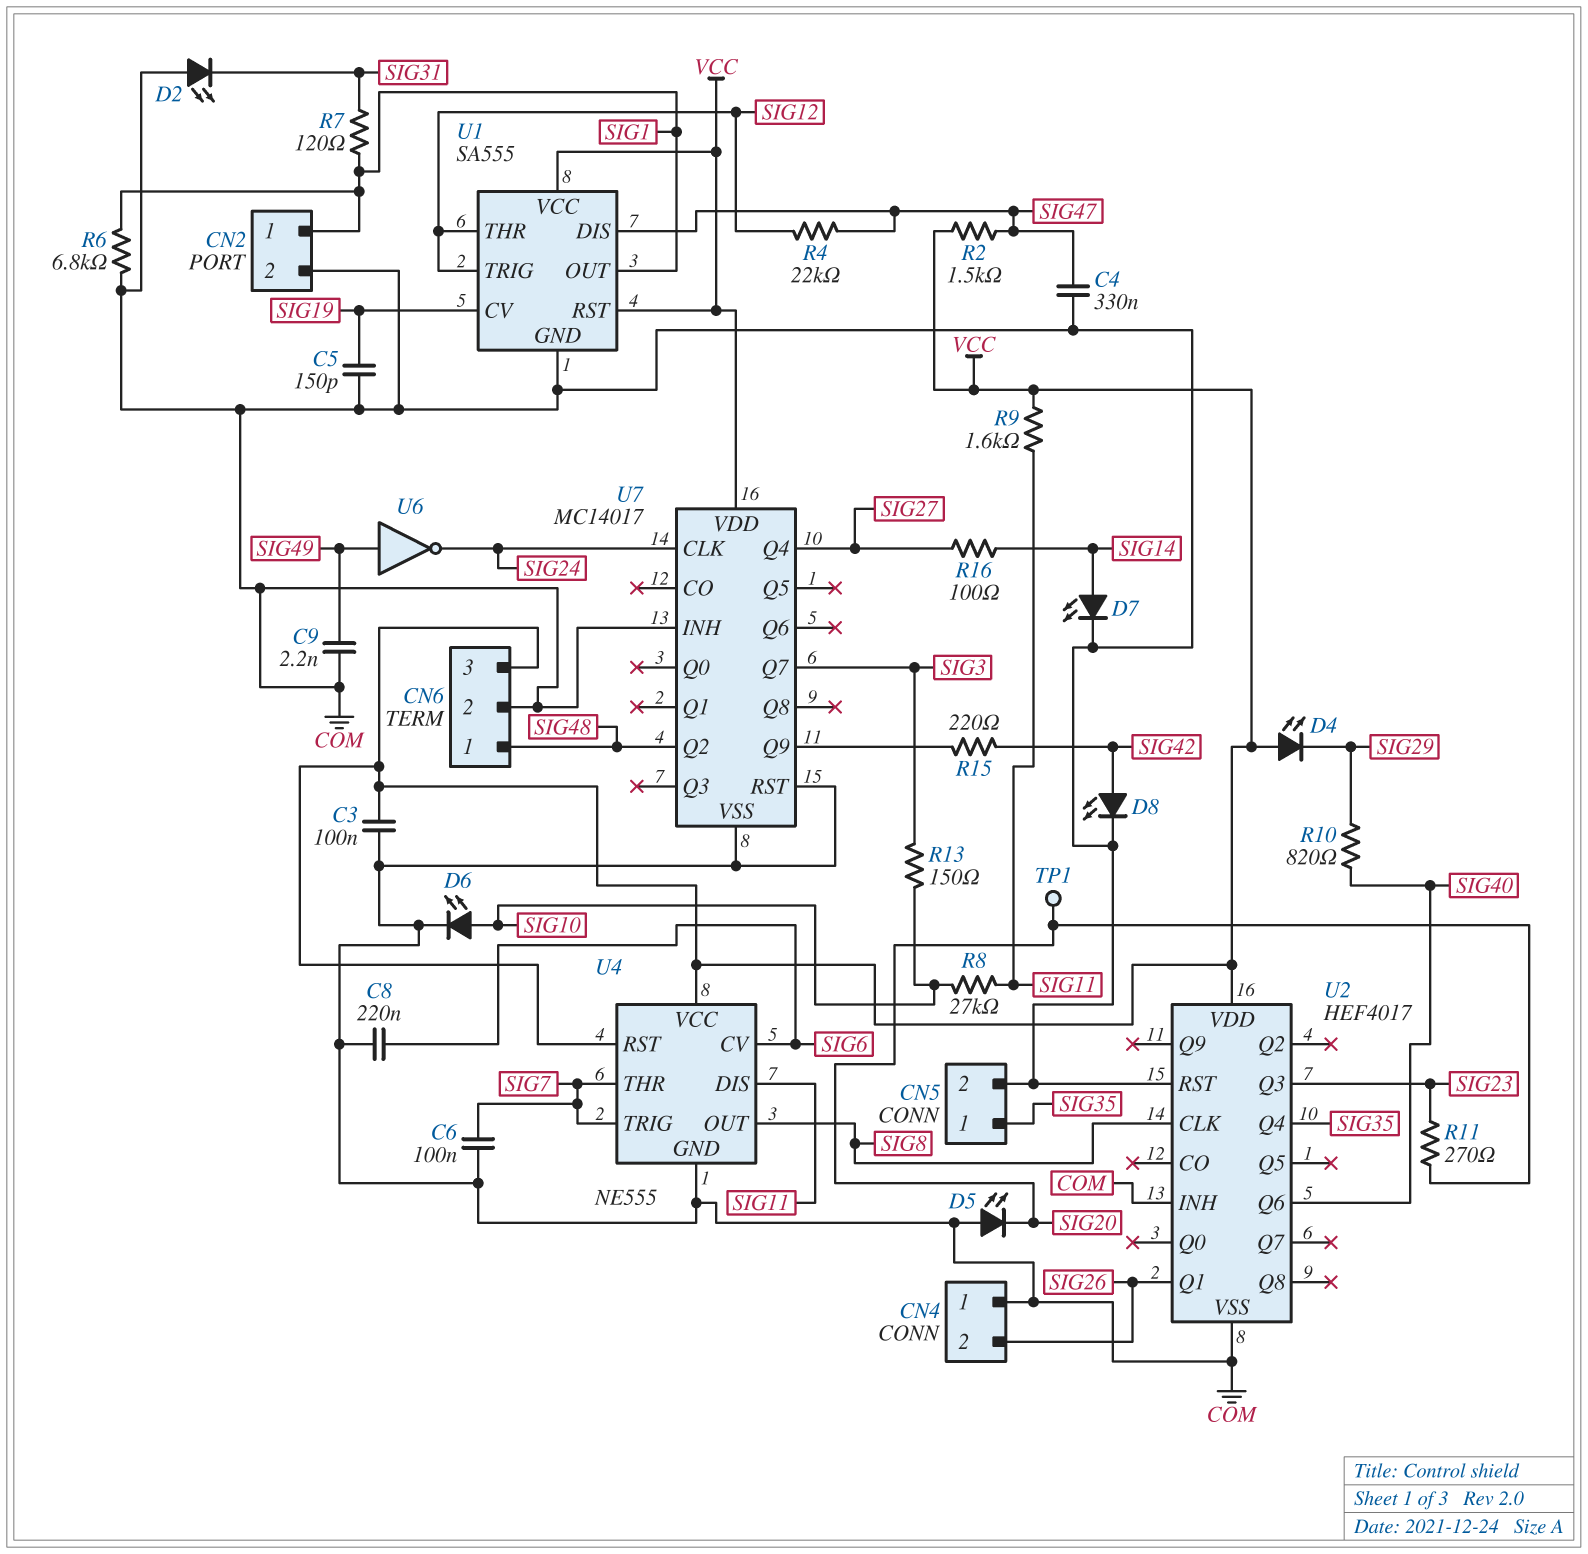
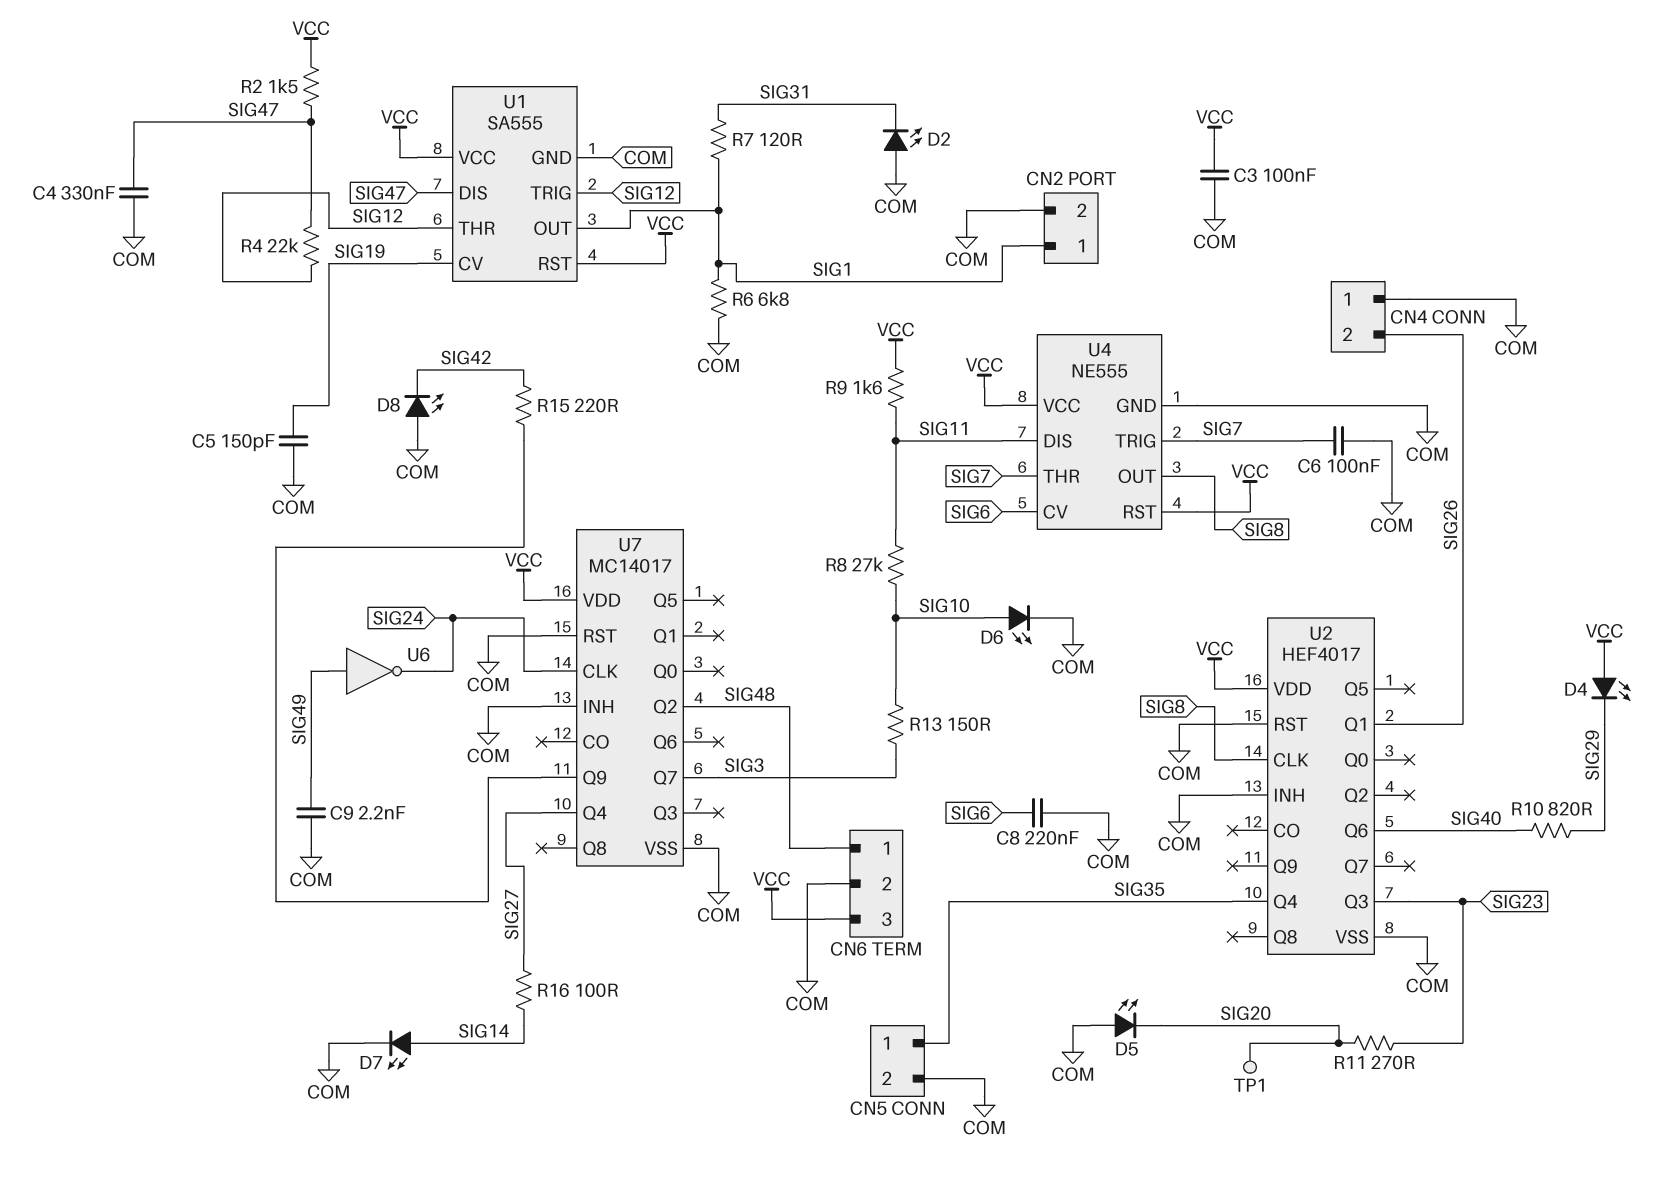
D8: LED (A SIG42, K COM) -> LED (A COM, K SIG42)

